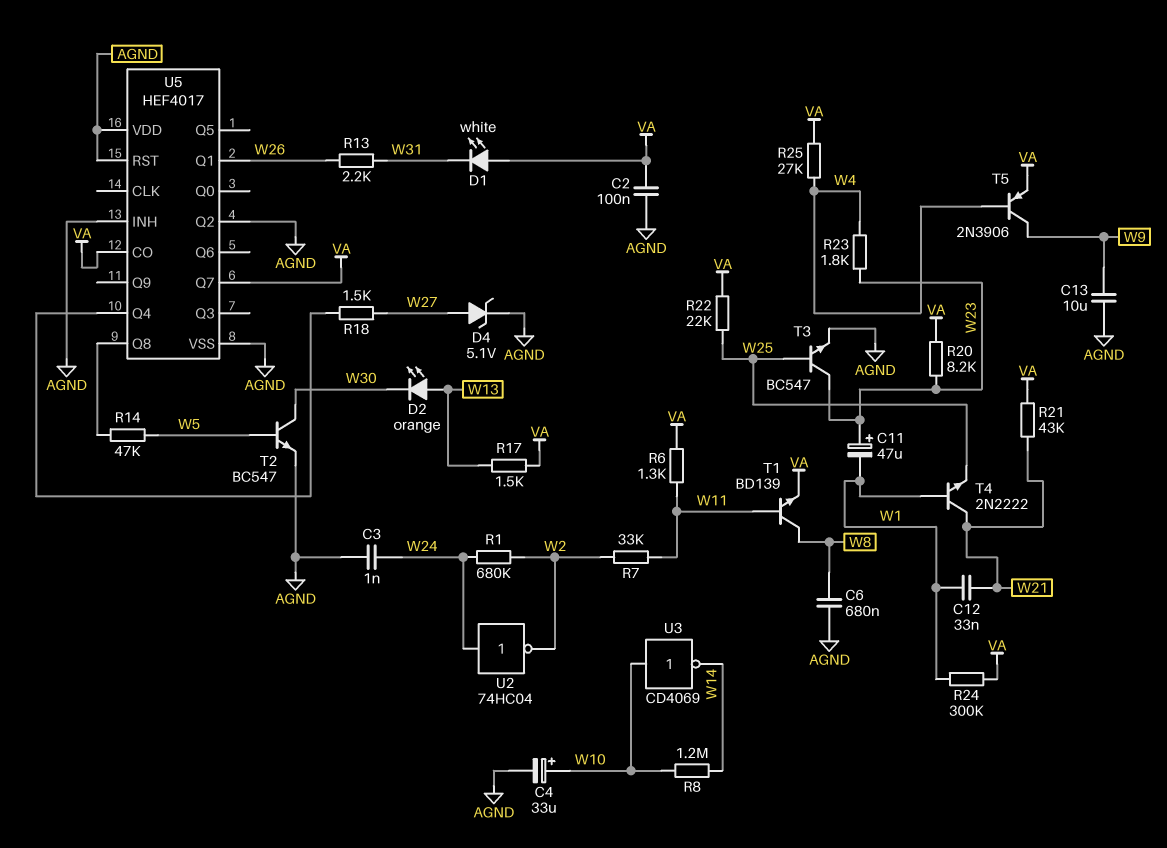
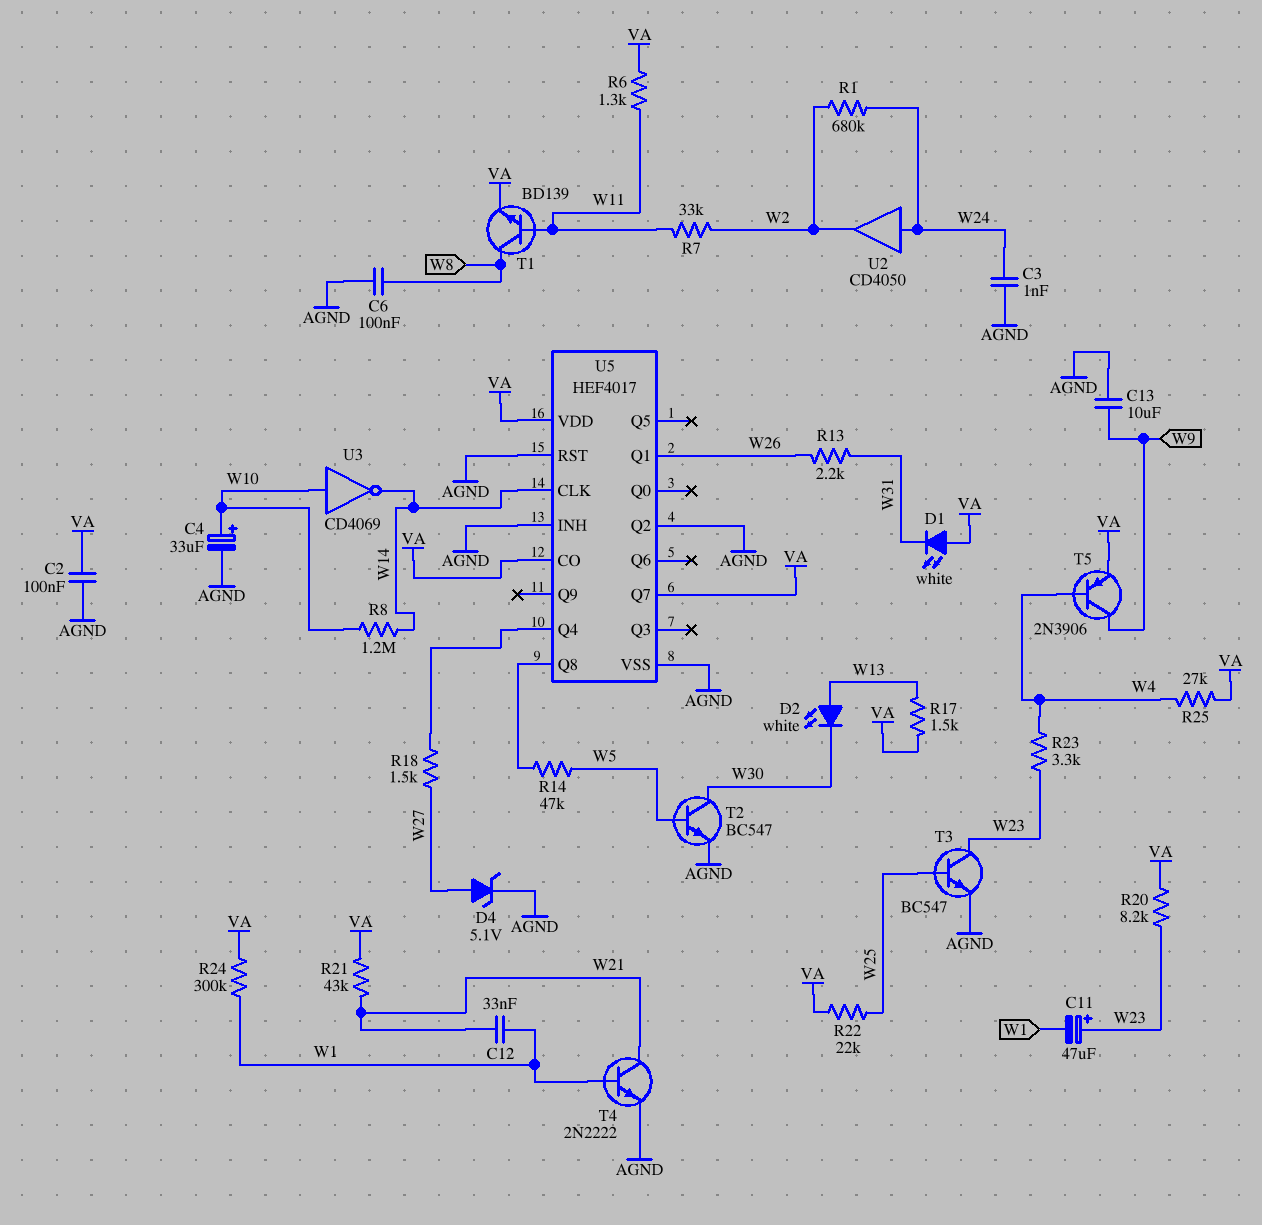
C6: 680nF (AGND, W8) -> 100nF (AGND, W8)
D2: LED orange (A W13, K W30) -> LED white (A W13, K W30)
R23: 1.8k (W4, W23) -> 3.3k (W4, W23)
T4: NPN 2N2222 (B W1, C W21, E W25) -> NPN 2N2222 (B W1, C W21, E AGND)
U2: NOT 74HC04 (in W24, out W2) -> buffer CD4050 (in W24, out W2)
U5 pin CLK: none -> W14
U5 pin VDD: AGND -> VA

